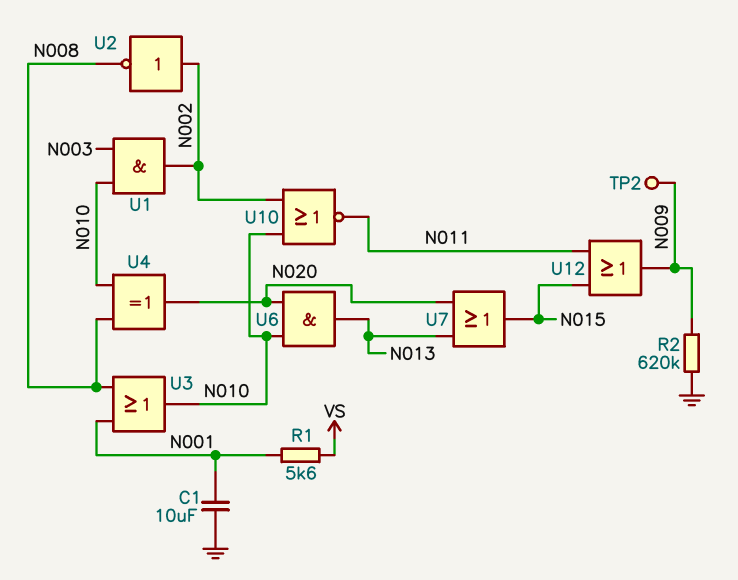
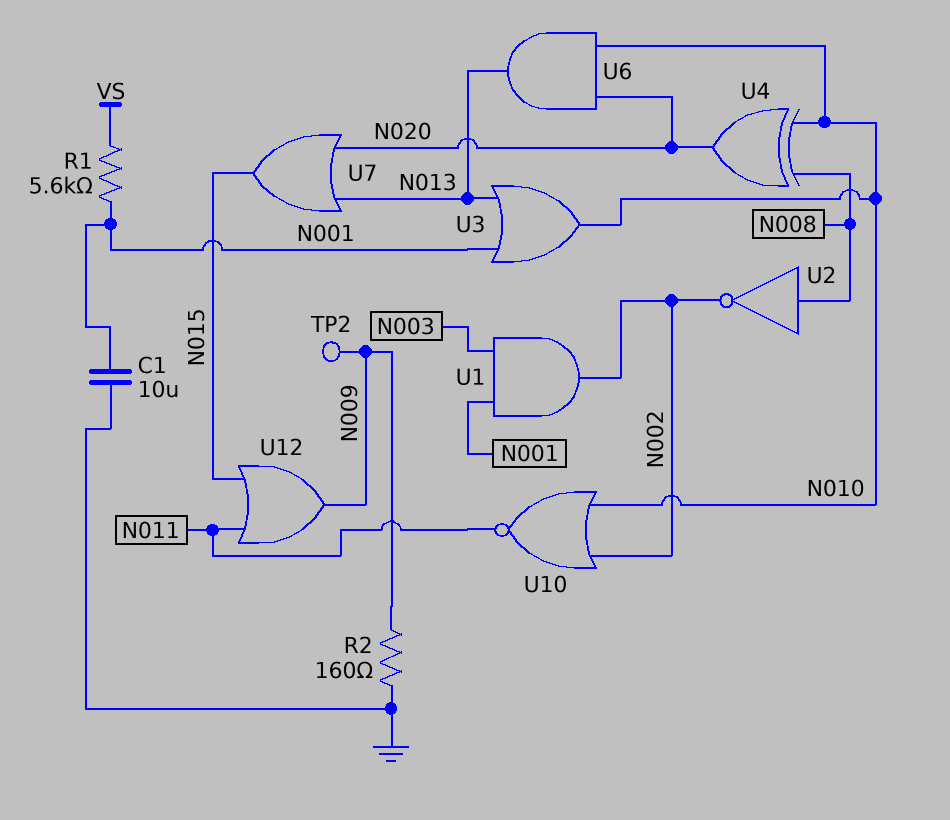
R2: 620k (GND, N009) -> 160 (GND, N009)
U1: AND (in N003, in N010, out N002) -> AND (in N001, in N003, out N002)
U2: NOT (in N002, out N008) -> NOT (in N008, out N002)
U3: OR (in N001, in N008, out N010) -> OR (in N001, in N013, out N010)

